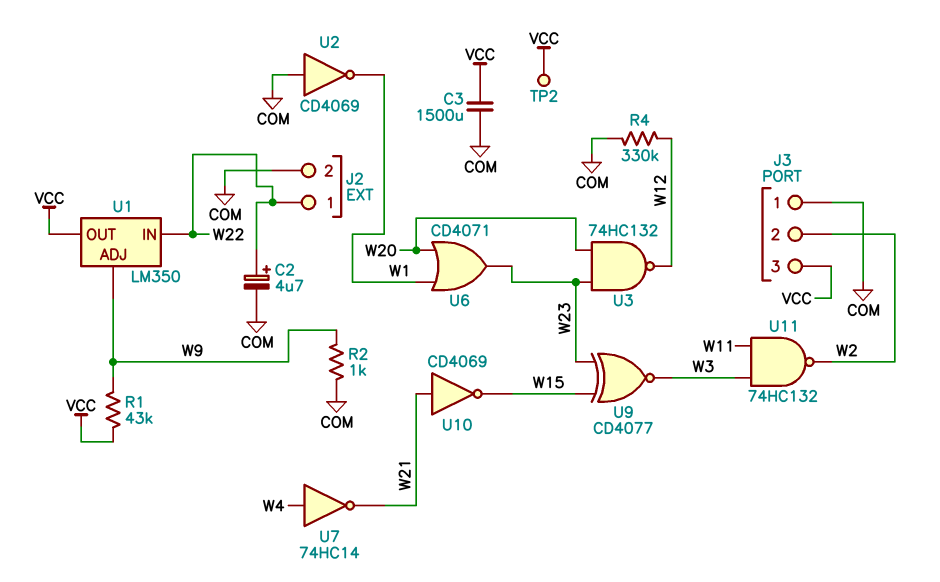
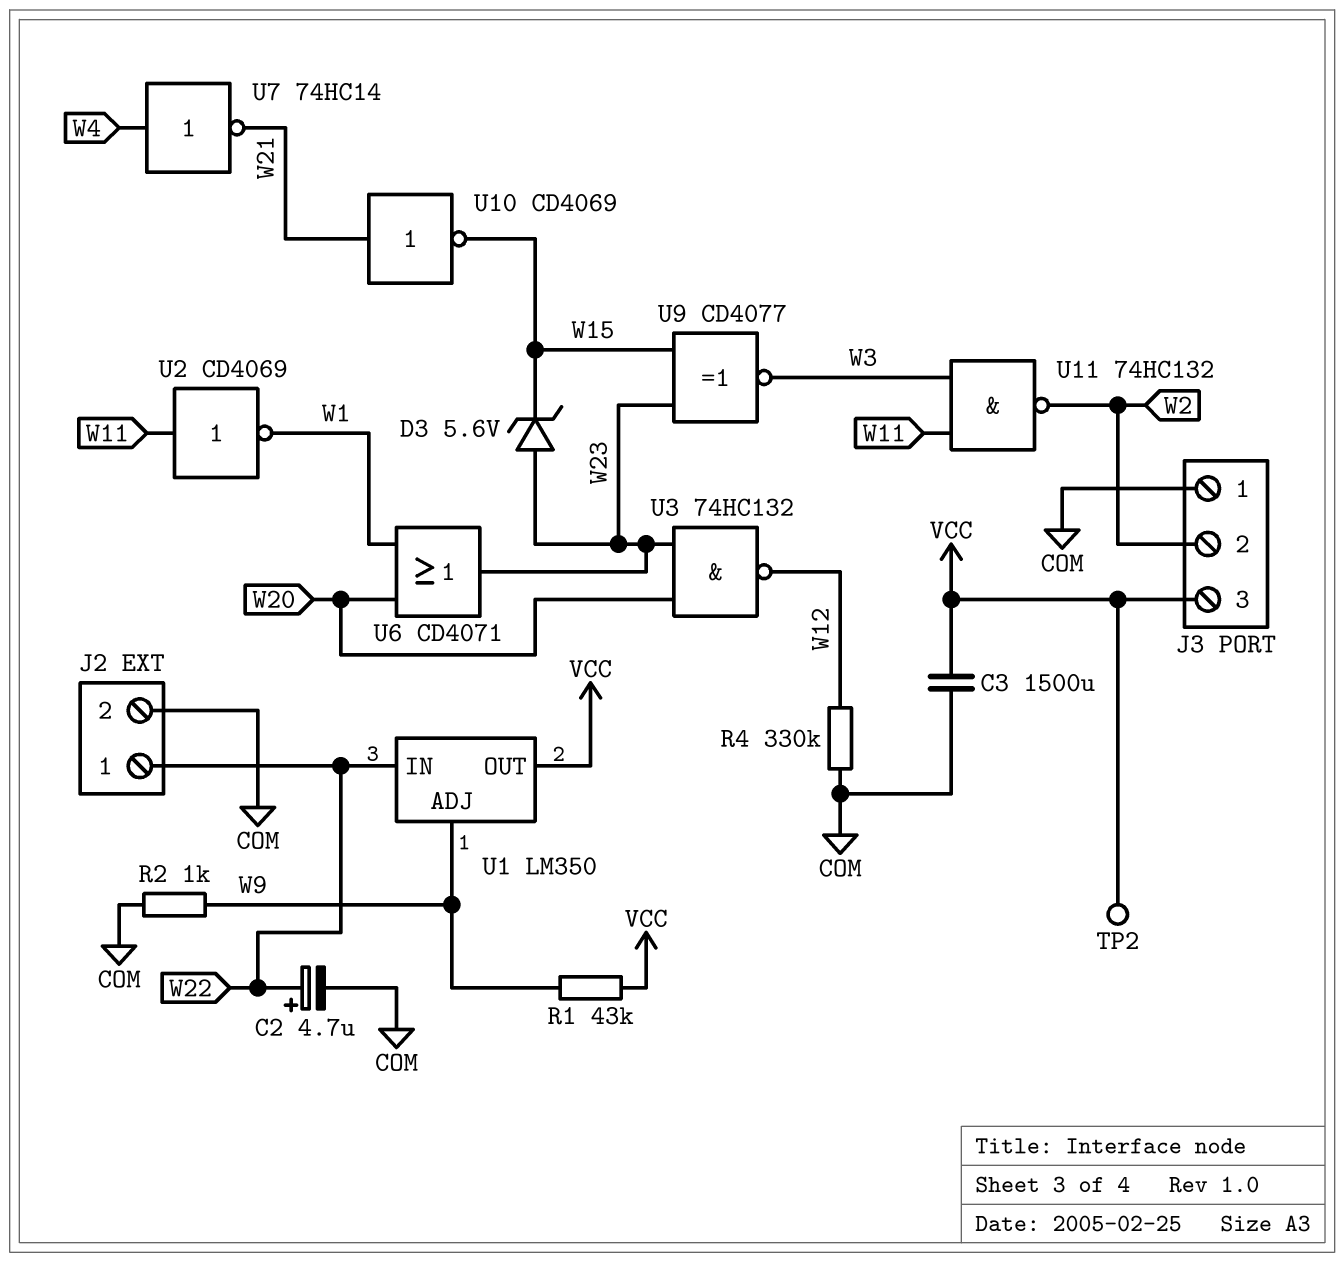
D3: none -> zener 5.6V (A W23, K W15)
U2: NOT CD4069 (in COM, out W1) -> NOT CD4069 (in W11, out W1)

